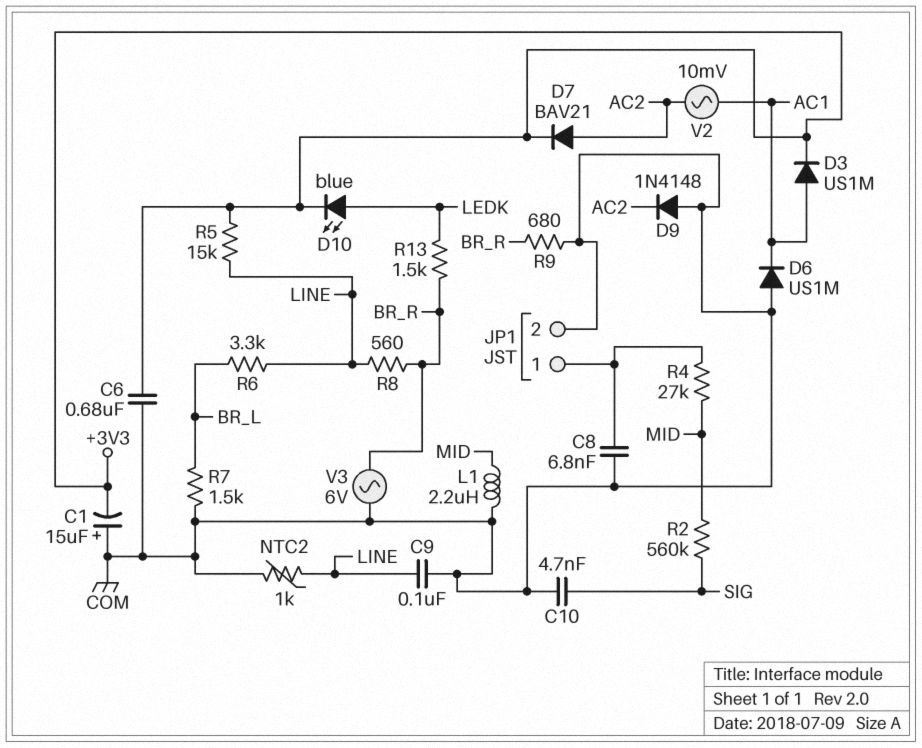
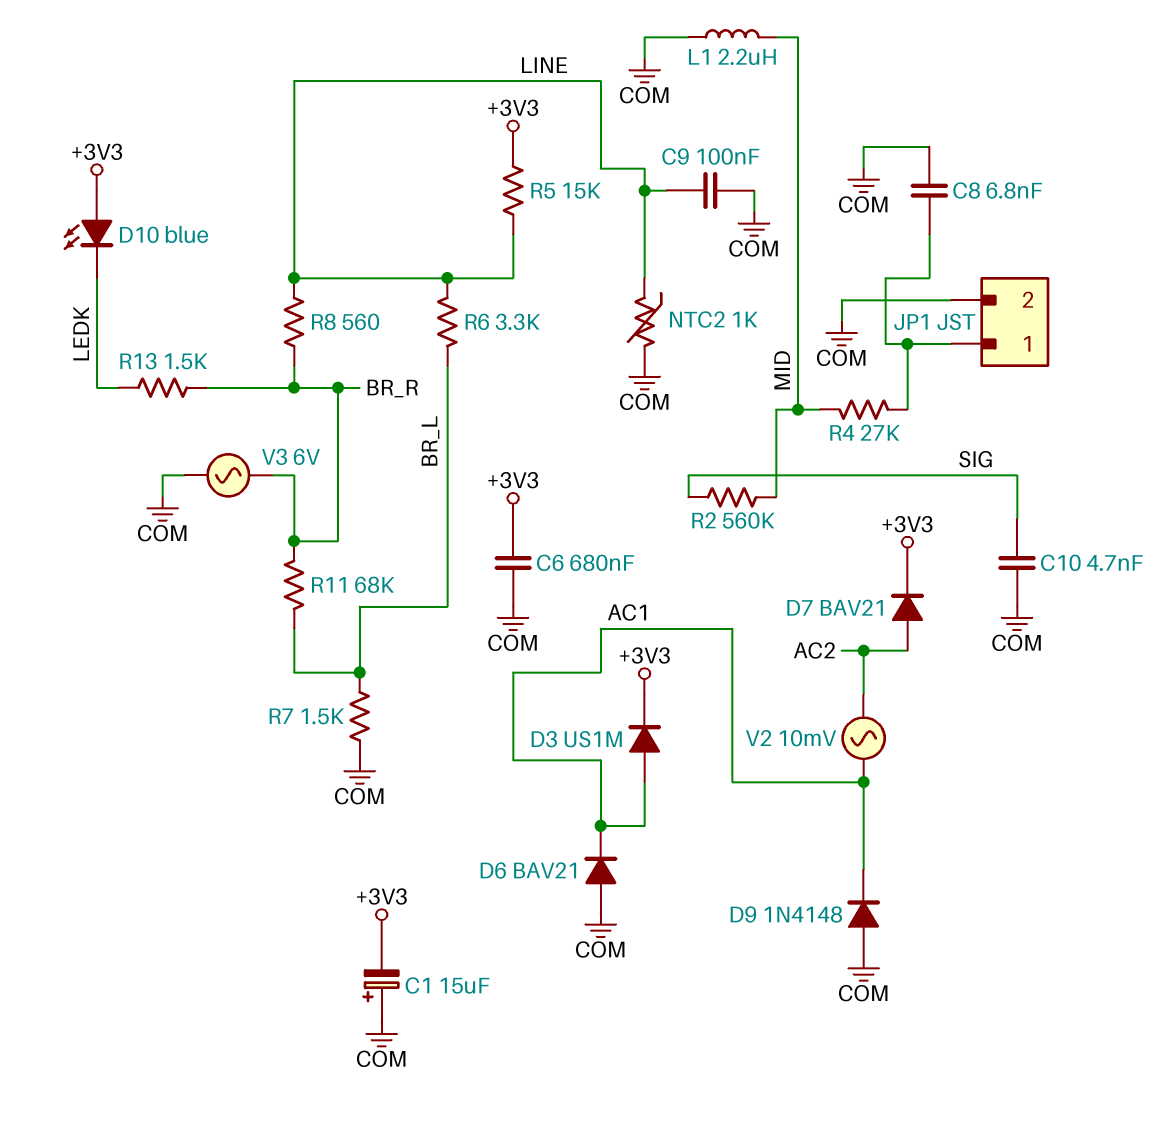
D6: diode US1M (A COM, K AC1) -> diode BAV21 (A COM, K AC1)
D9: diode 1N4148 (A COM, K AC2) -> diode 1N4148 (A COM, K AC1)
D10: LED blue (A LEDK, K +3V3) -> LED blue (A +3V3, K LEDK)
R9: 680 (BR_R, COM) -> none
R11: none -> 68k (BR_L, BR_R)

